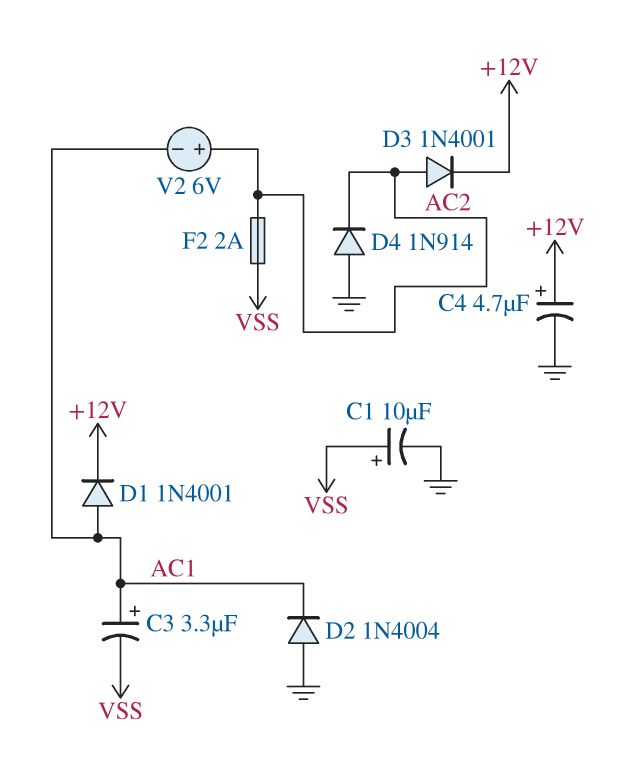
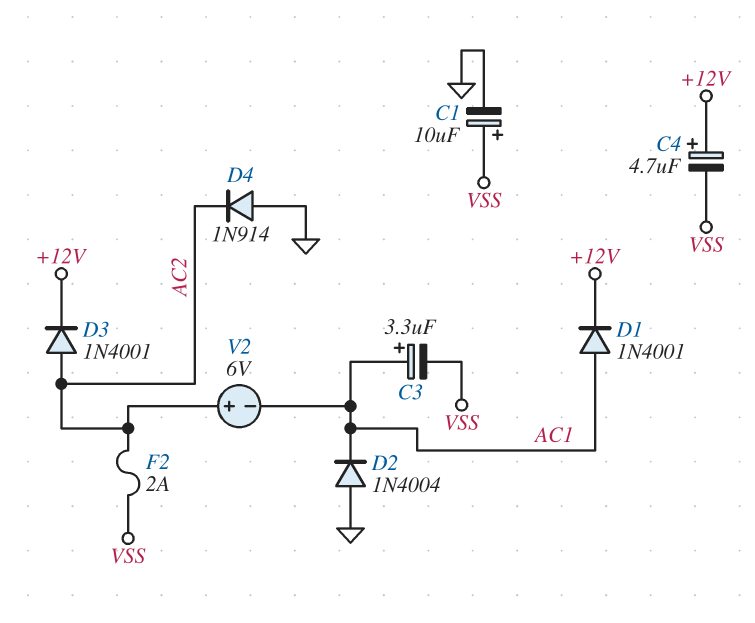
C4: 4.7uF (plus +12V, minus GND) -> 4.7uF (plus +12V, minus VSS)

